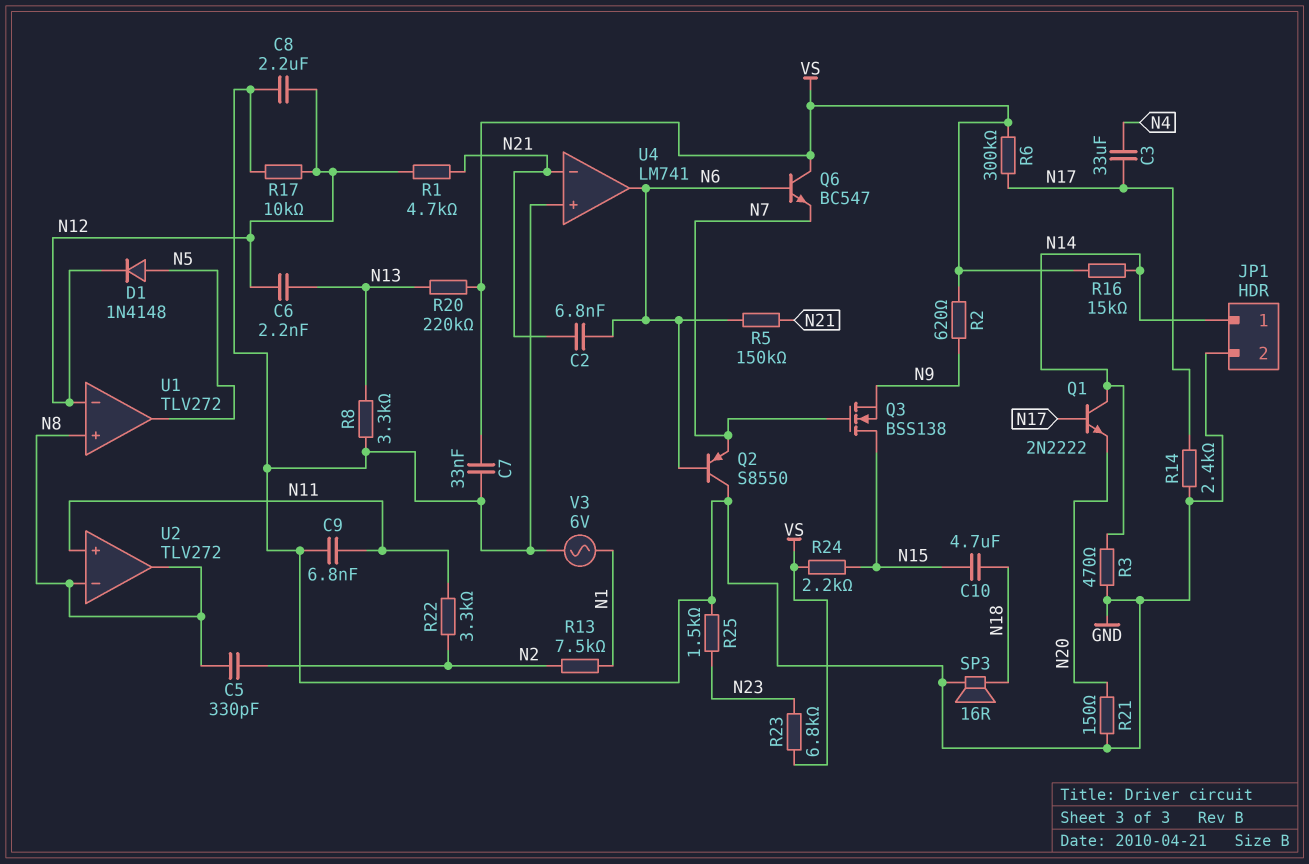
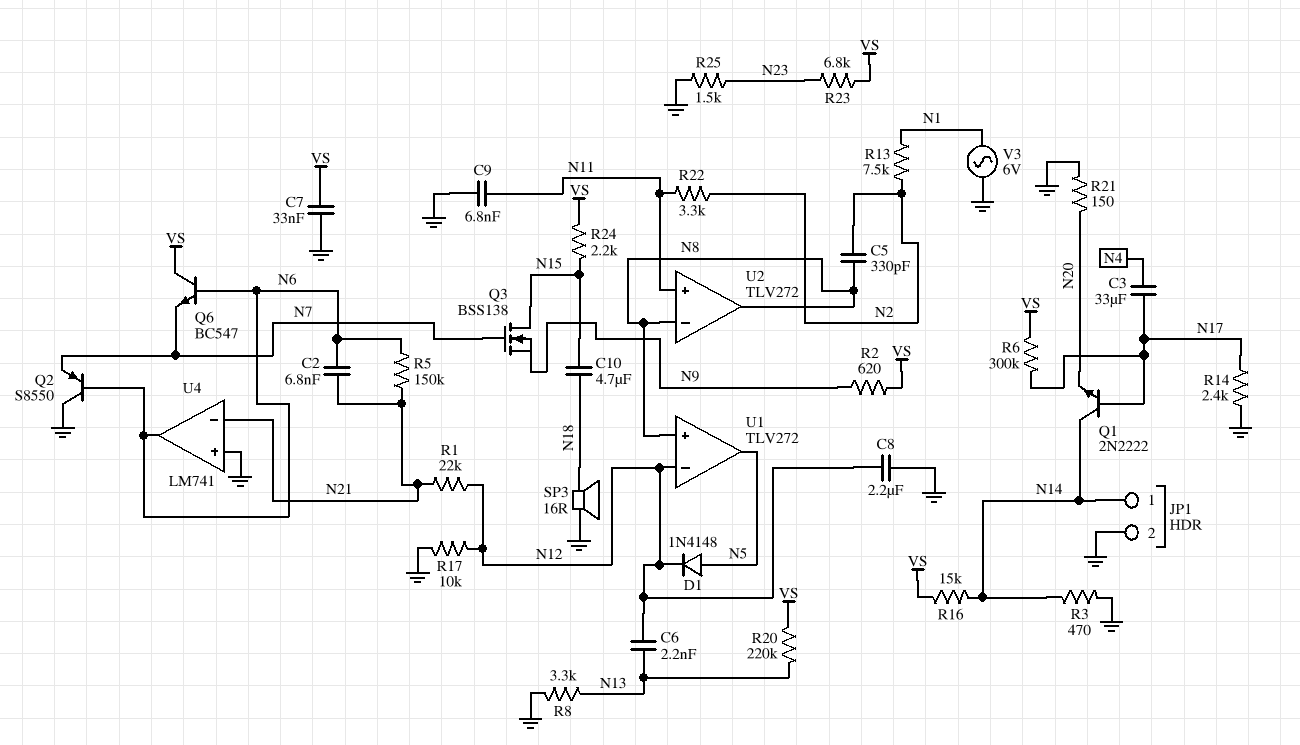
R1: 4.7k (N12, N21) -> 22k (N12, N21)

